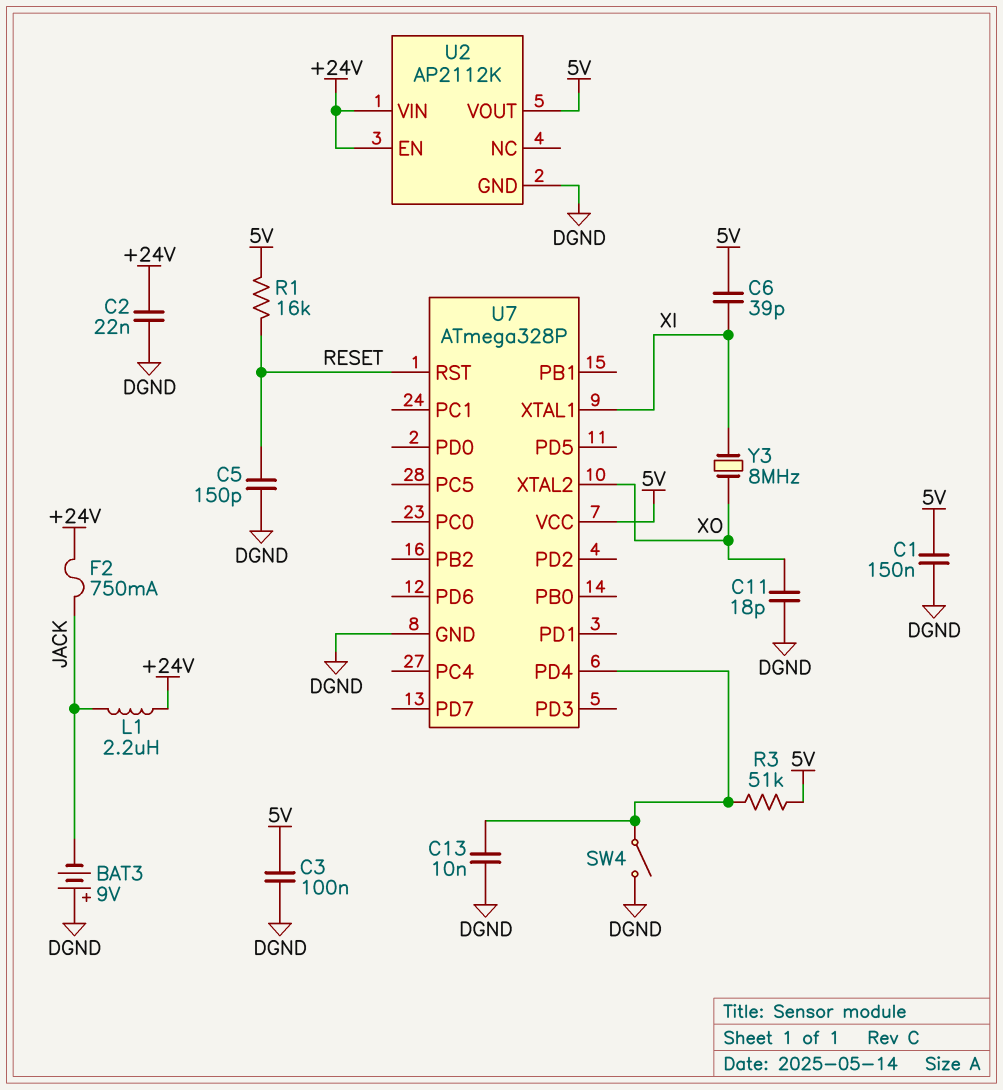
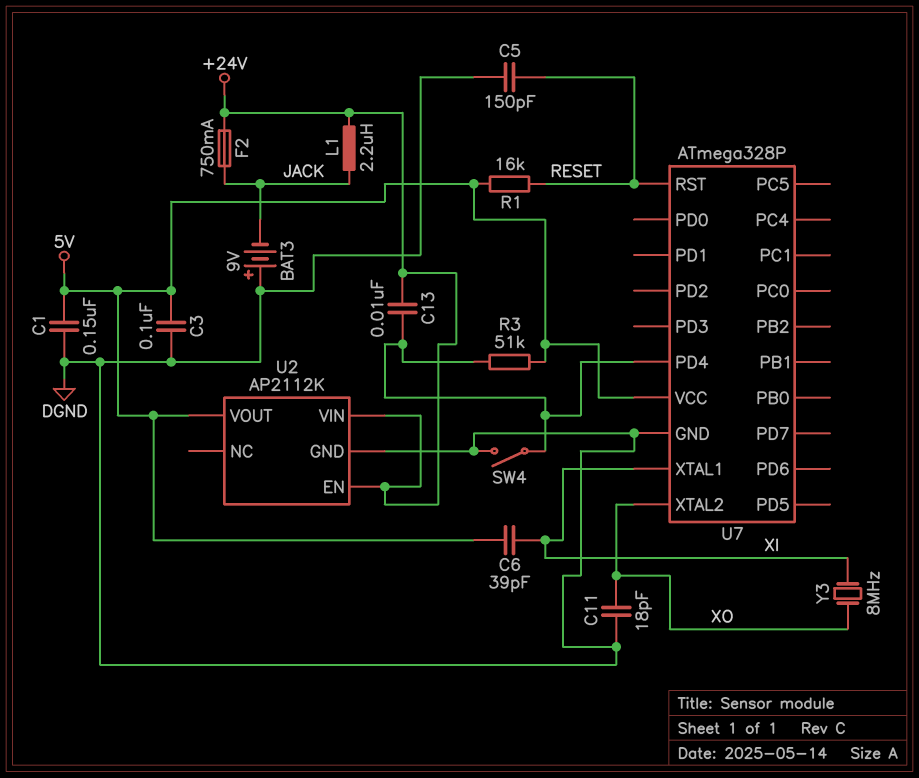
C2: 22nF (+24V, DGND) -> none
C13: 10nF (DGND, U7/PD4) -> 10nF (+24V, U7/PD4)

